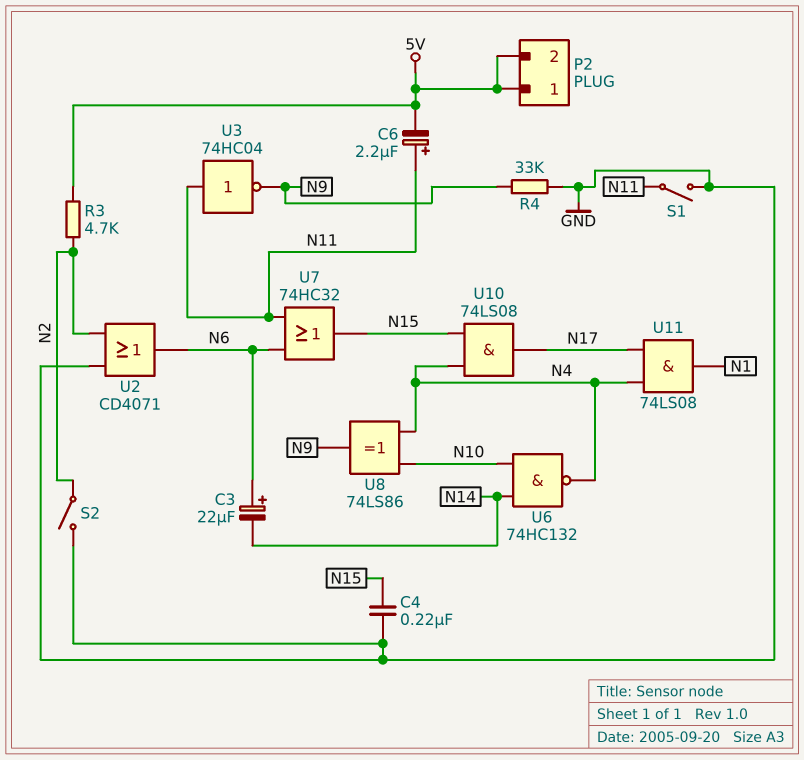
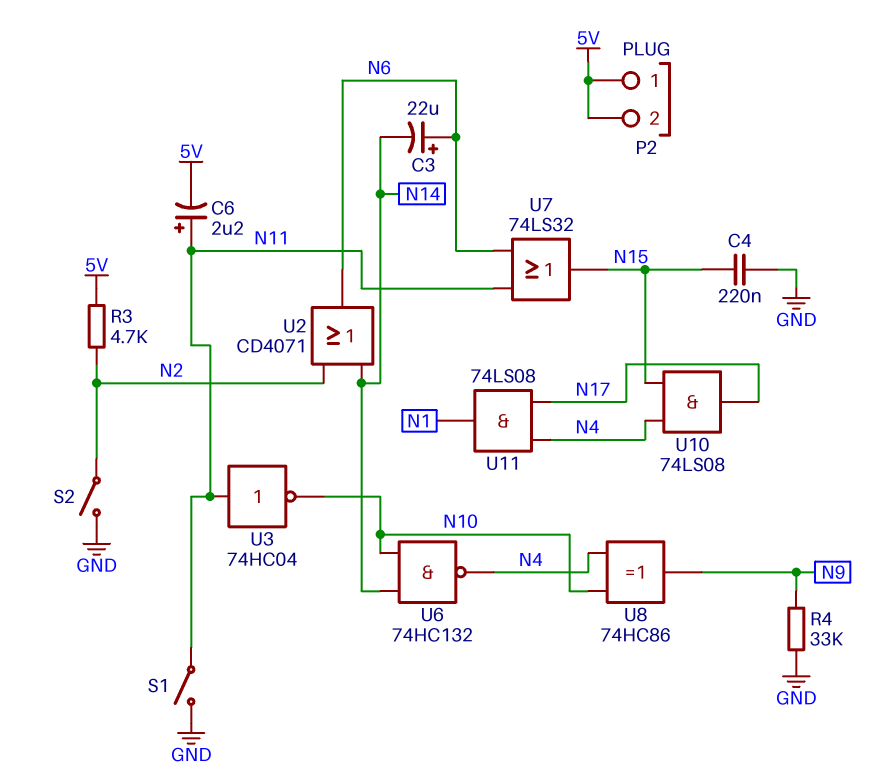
U2: OR CD4071 (in GND, in N2, out N6) -> OR CD4071 (in N2, in N14, out N6)
U3: NOT 74HC04 (in N11, out N9) -> NOT 74HC04 (in N11, out N10)
U7: OR 74HC32 (in N6, in N11, out N15) -> OR 74LS32 (in N6, in N11, out N15)
U8: XOR 74LS86 (in N4, in N10, out N9) -> XOR 74HC86 (in N4, in N10, out N9)

